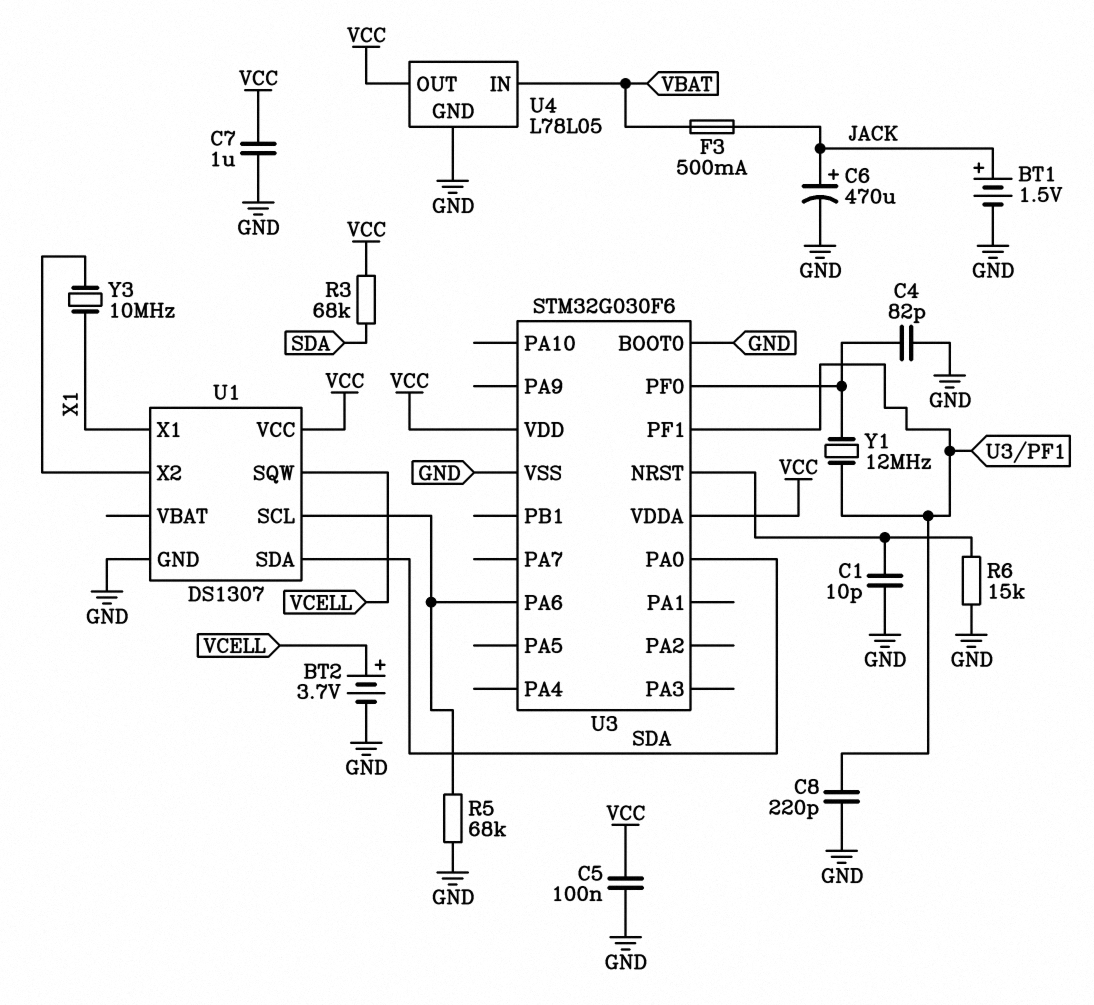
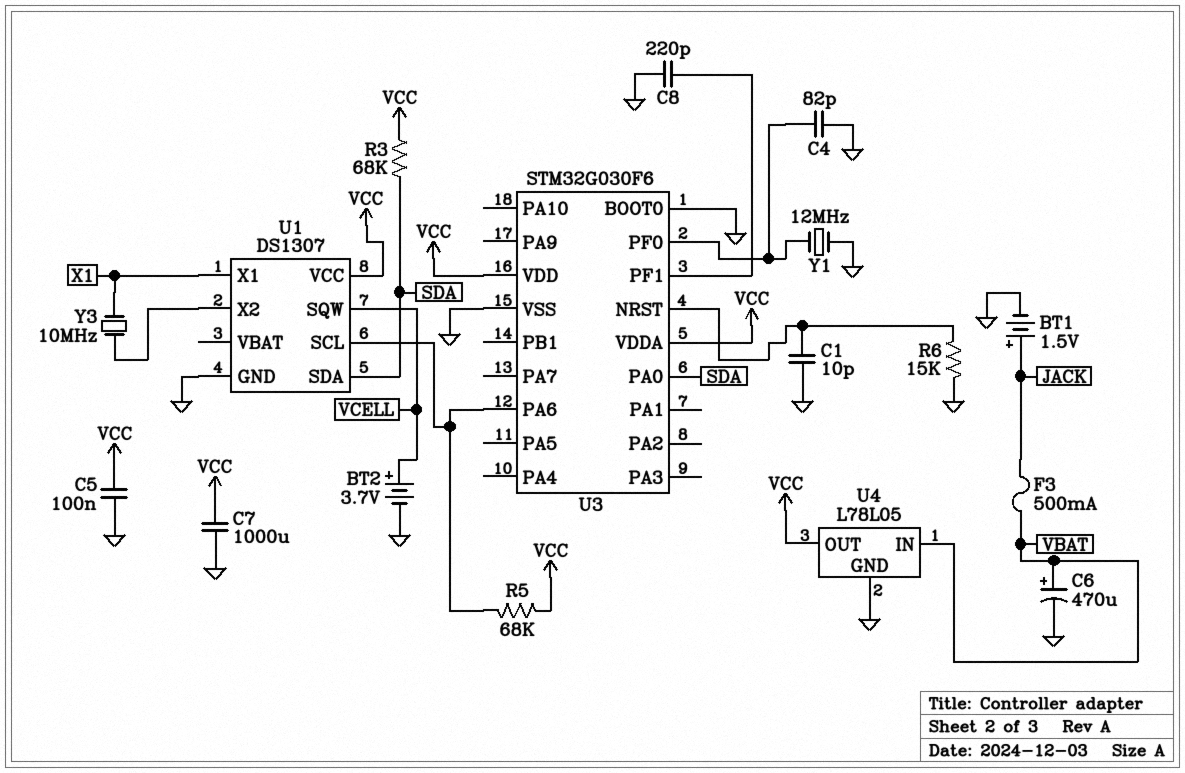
C6: 470uF (plus JACK, minus GND) -> 470uF (plus VBAT, minus GND)
C7: 1uF (GND, VCC) -> 1000uF (GND, VCC)
R5: 68k (GND, U1/SCL) -> 68k (U1/SCL, VCC)
Y1: 12MHz (U3/PF0, U3/PF1) -> 12MHz (GND, U3/PF0)

